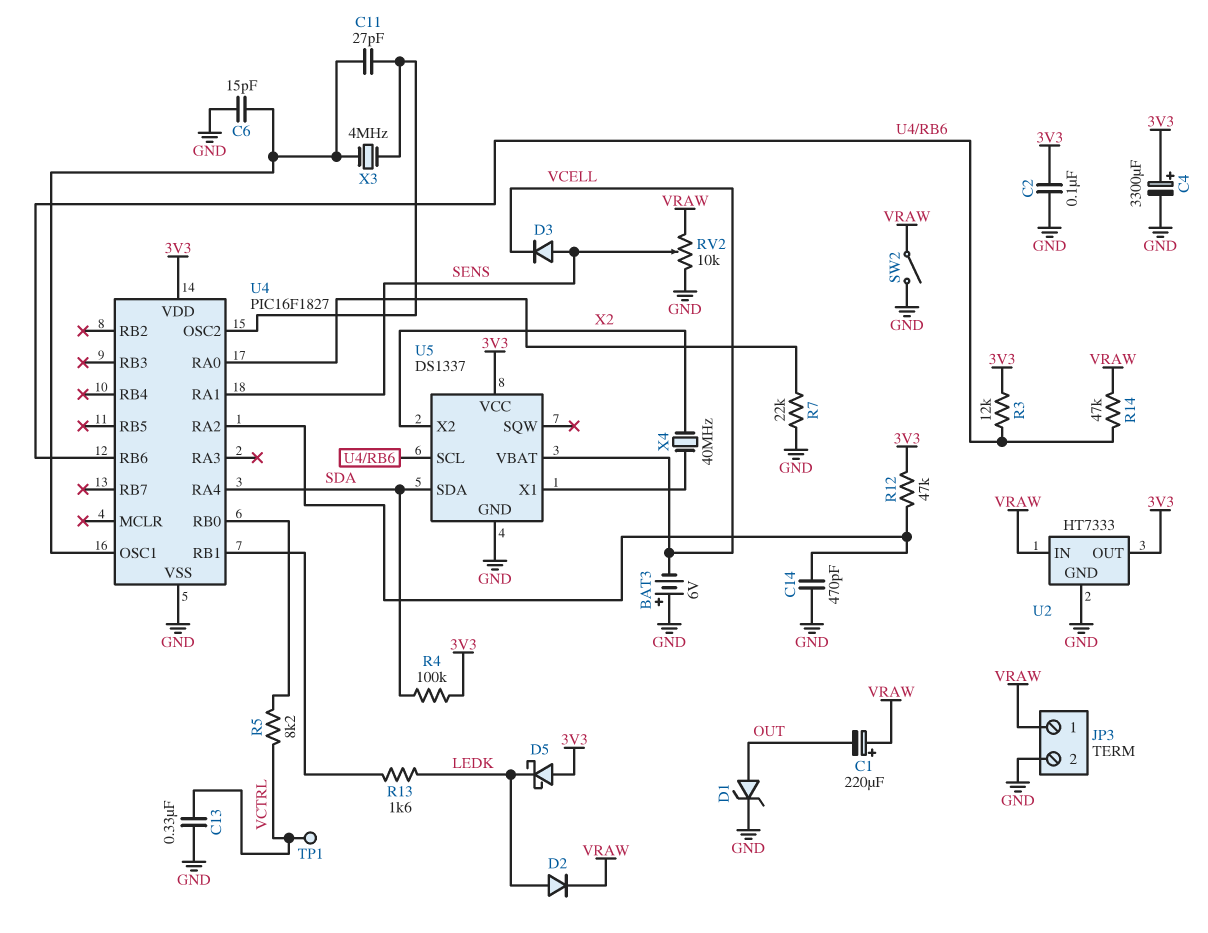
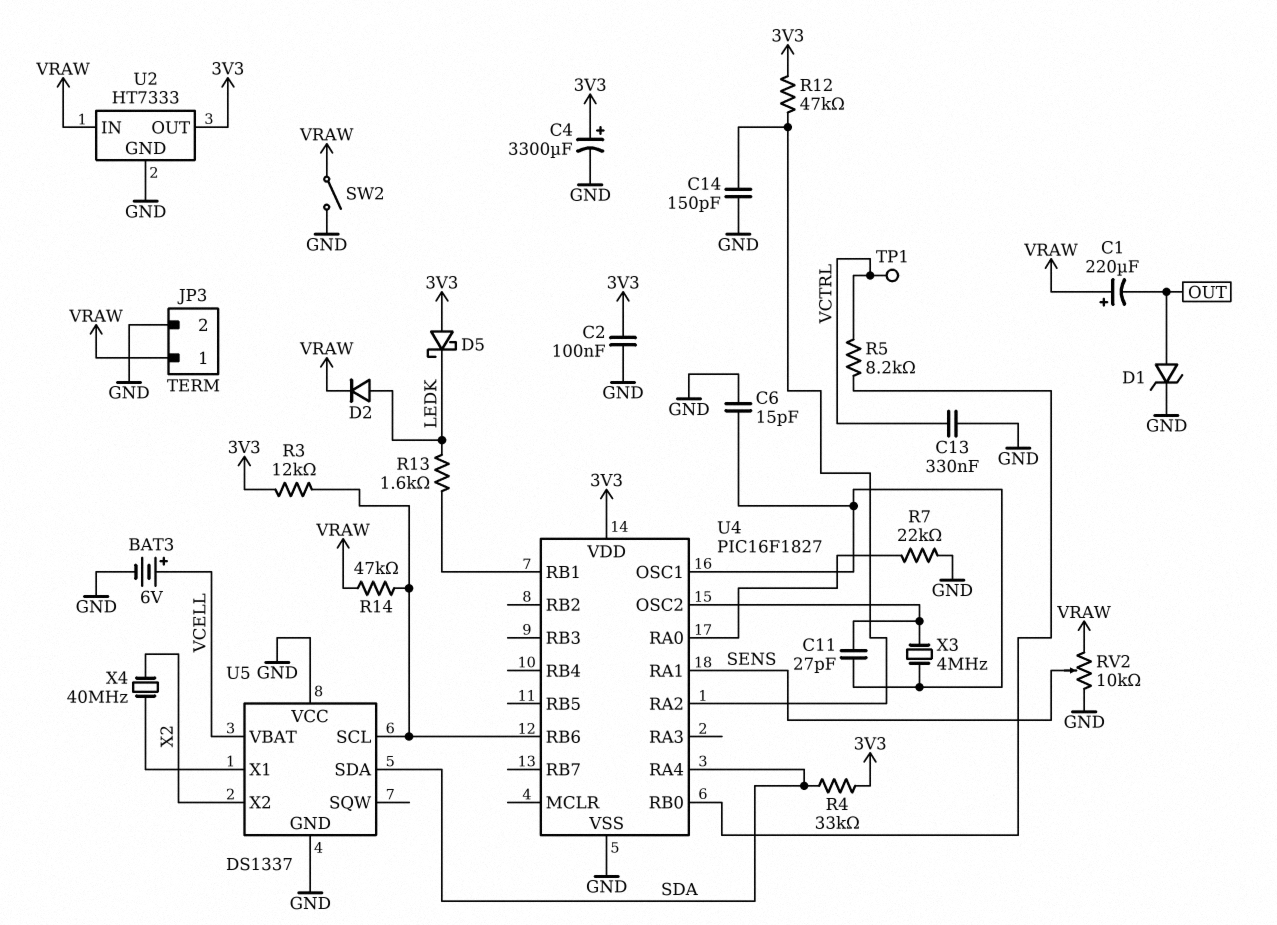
BAT3: 6V (plus GND, minus VCELL) -> 6V (plus VCELL, minus GND)
C14: 470pF (GND, U4/RA2) -> 150pF (GND, U4/RA2)
D3: diode (A SENS, K VCELL) -> none
R4: 100k (3V3, SDA) -> 33k (3V3, SDA)
U5 pin VCC: 3V3 -> GND

